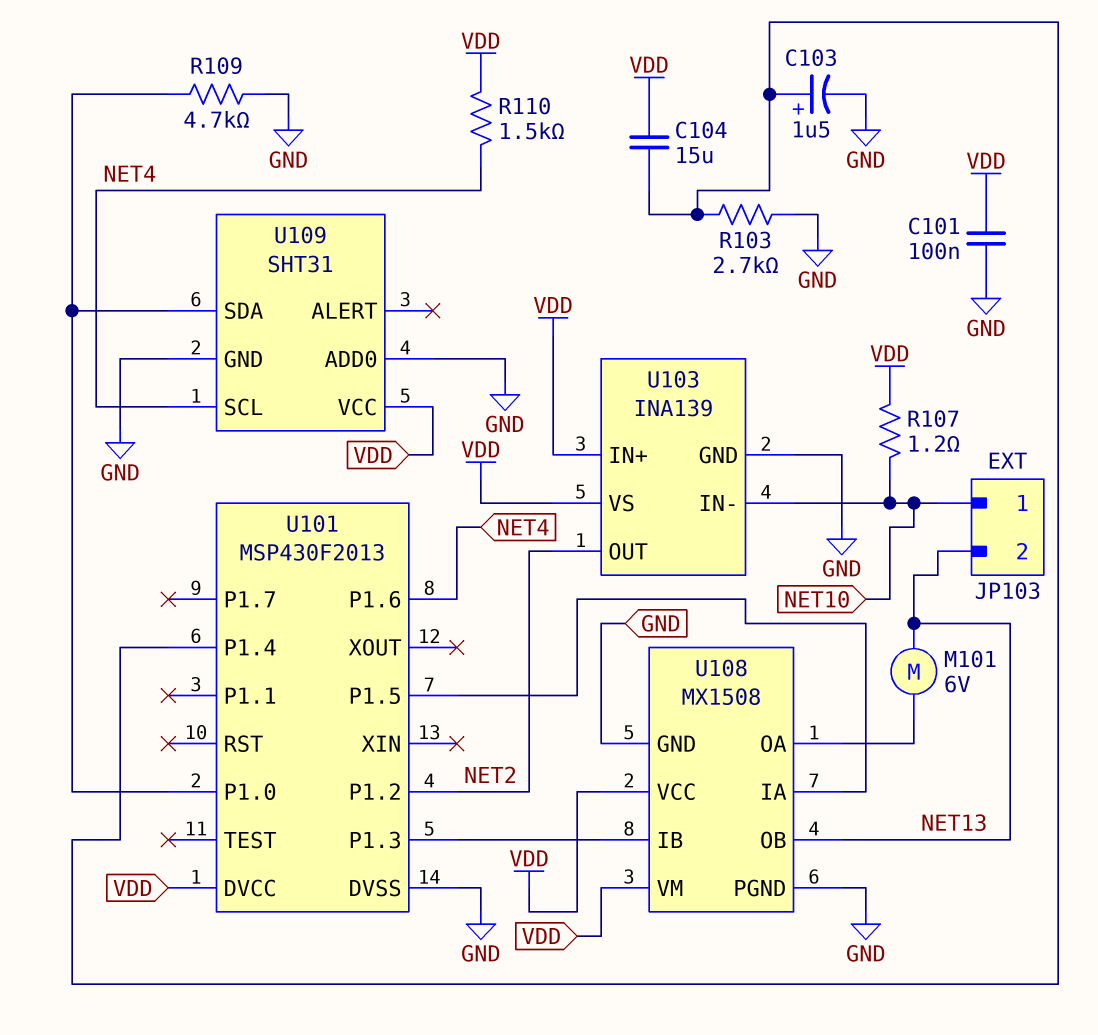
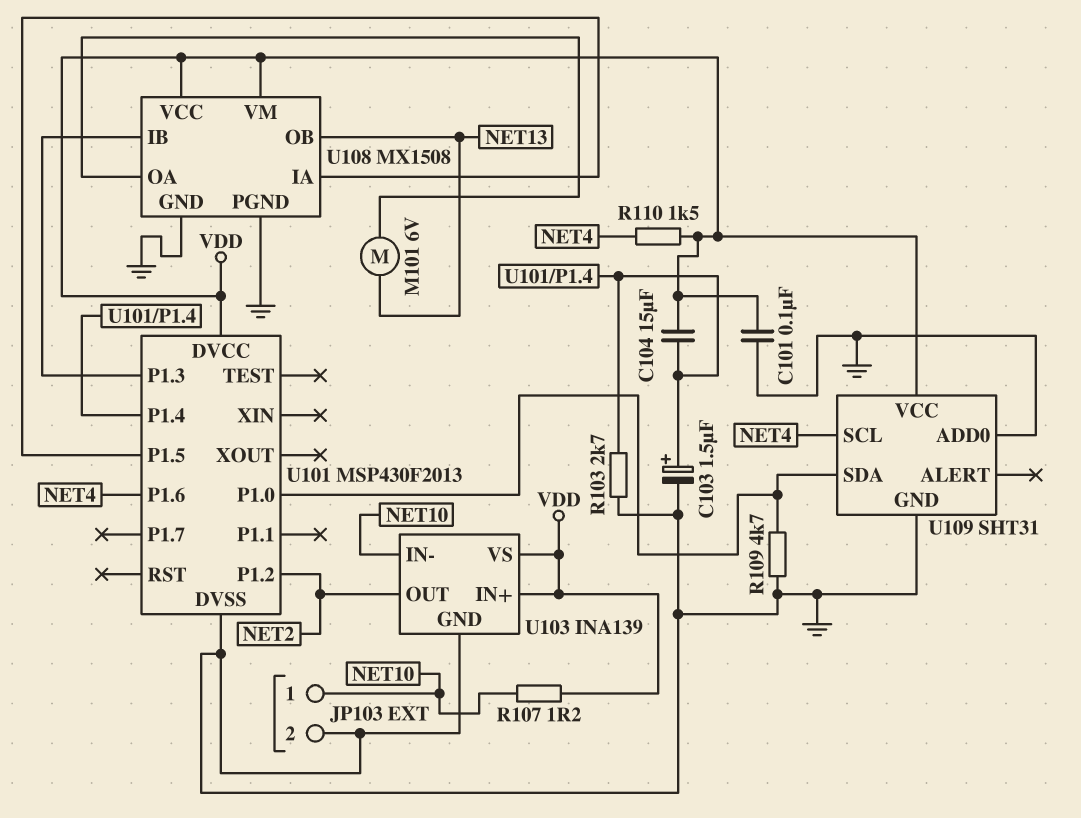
JP103 pin 2: NET13 -> GND

